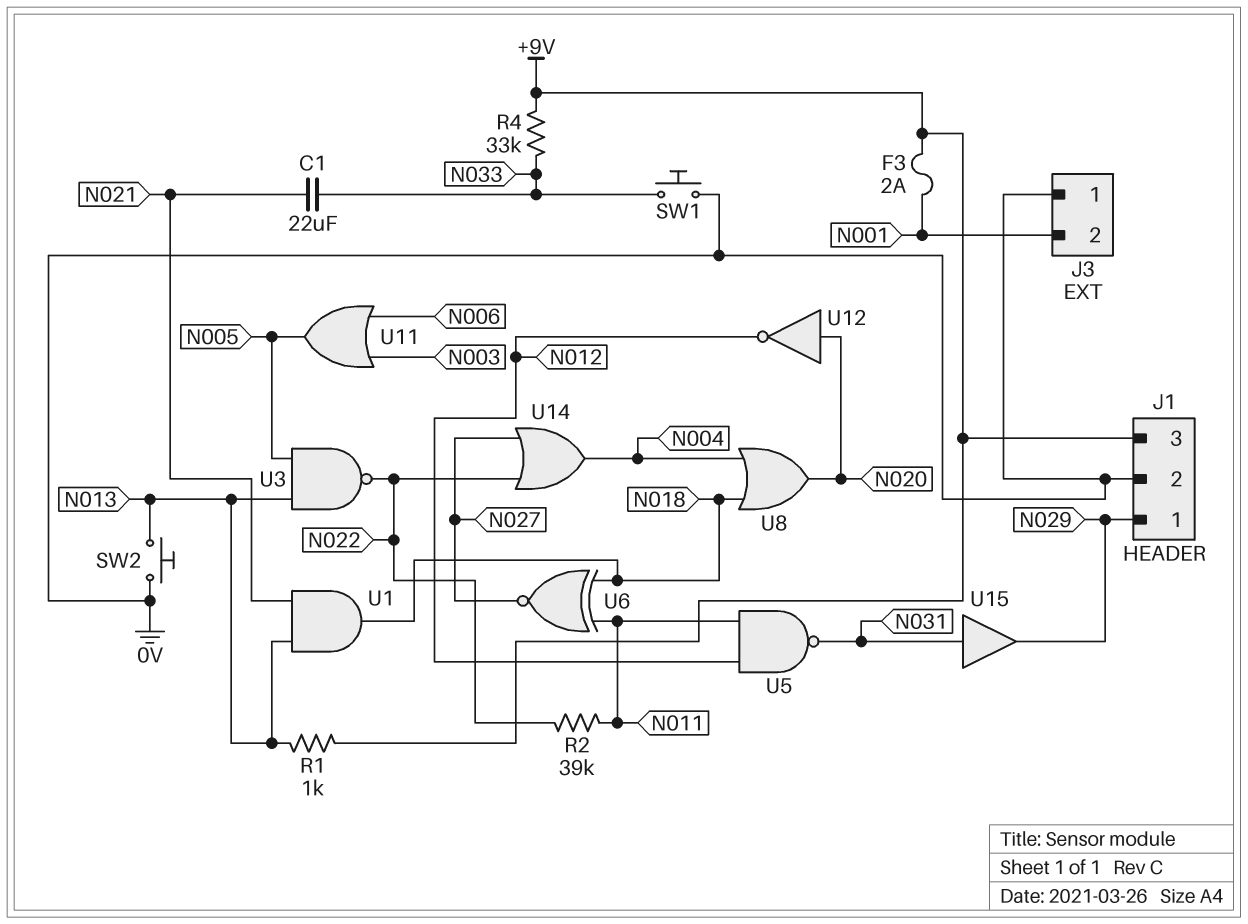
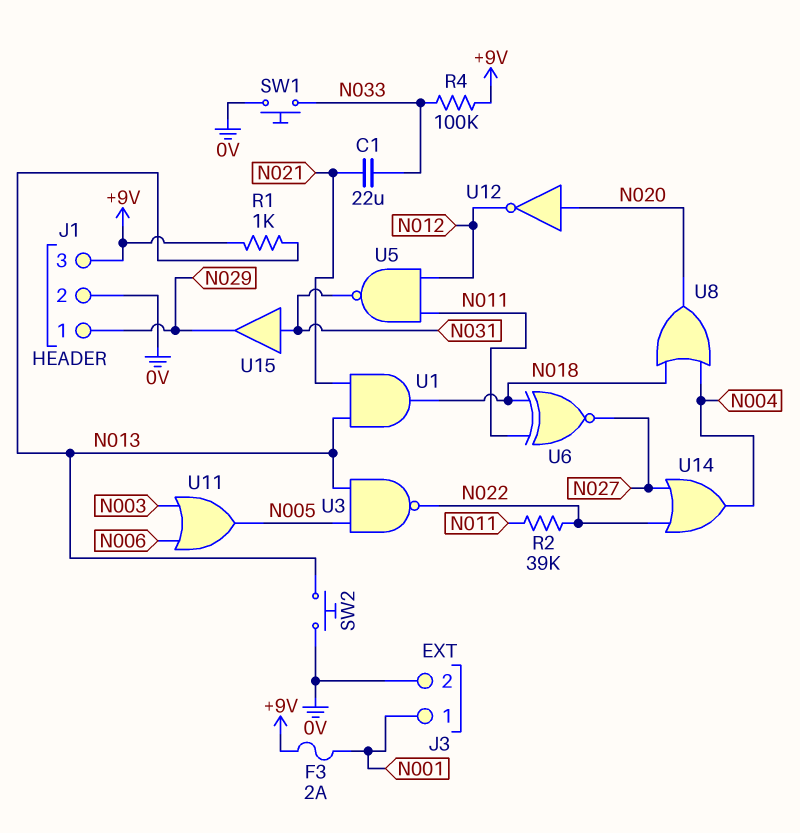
J3 pin 1: 0V -> N001
J3 pin 2: N001 -> 0V
R4: 33k (+9V, N033) -> 100k (+9V, N033)

